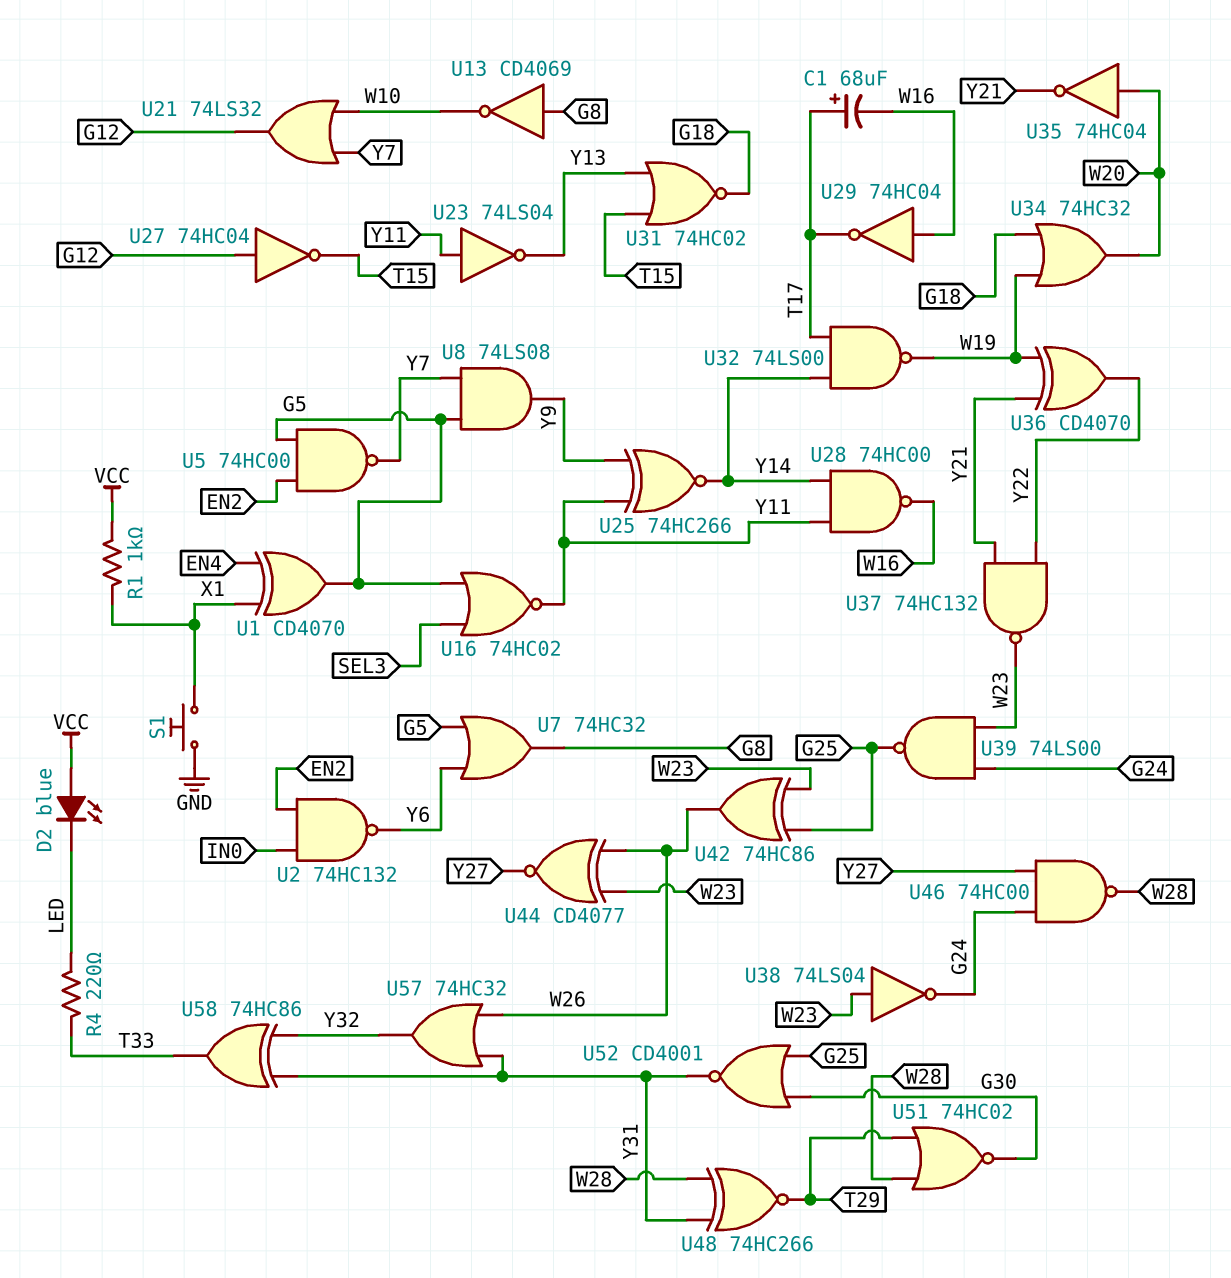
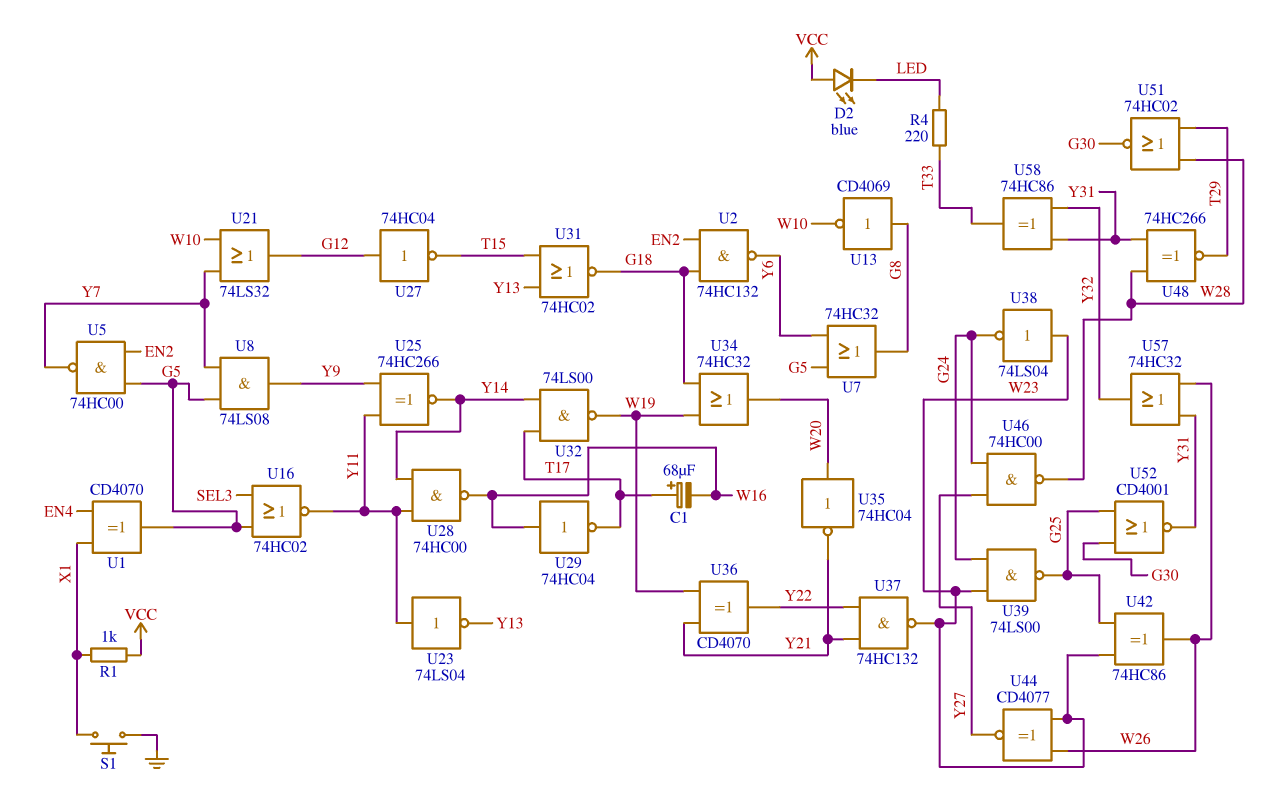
U2: NAND 74HC132 (in EN2, in IN0, out Y6) -> NAND 74HC132 (in EN2, in G18, out Y6)

